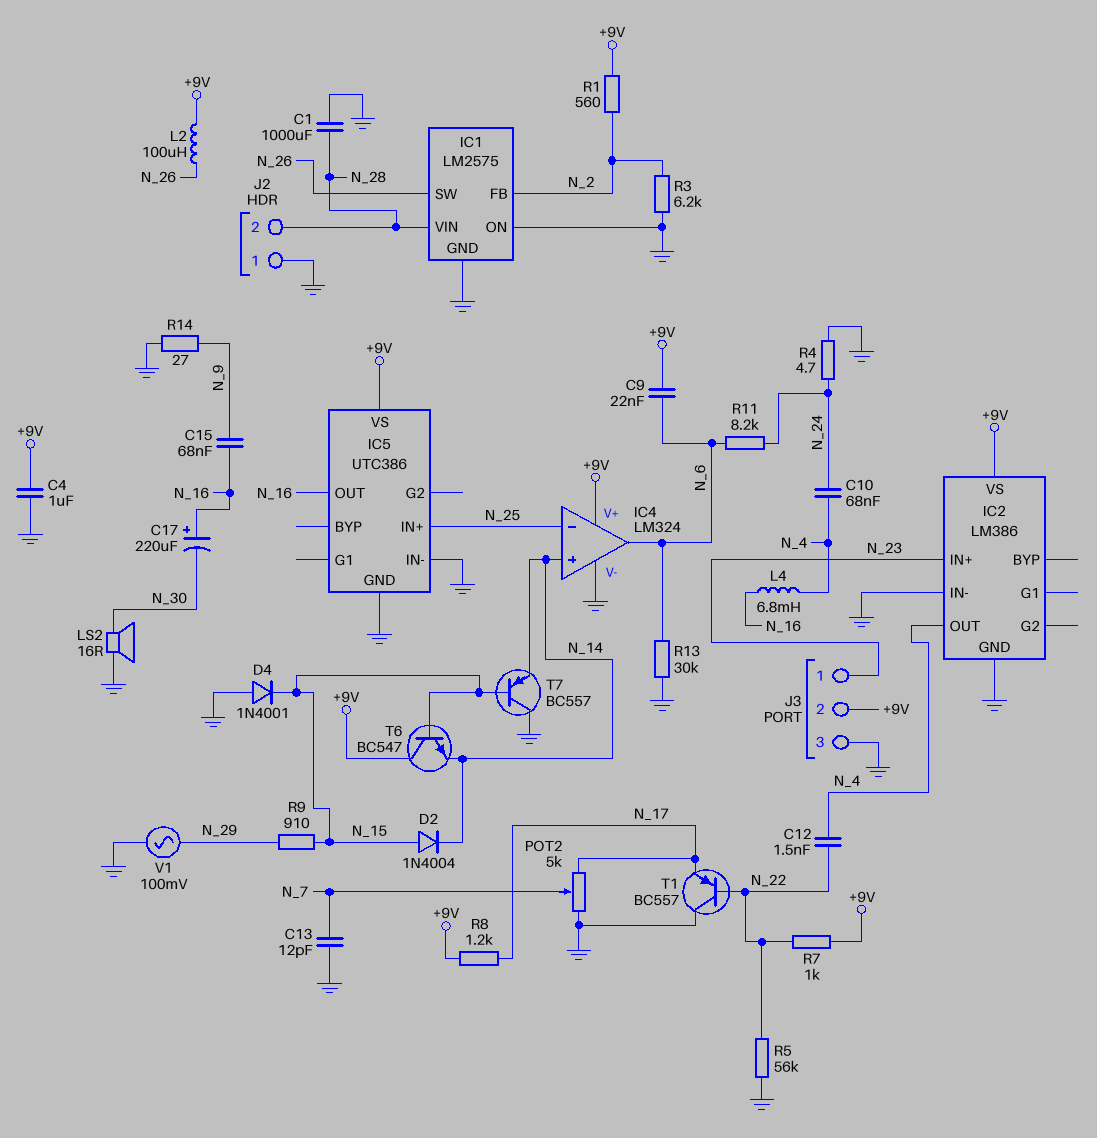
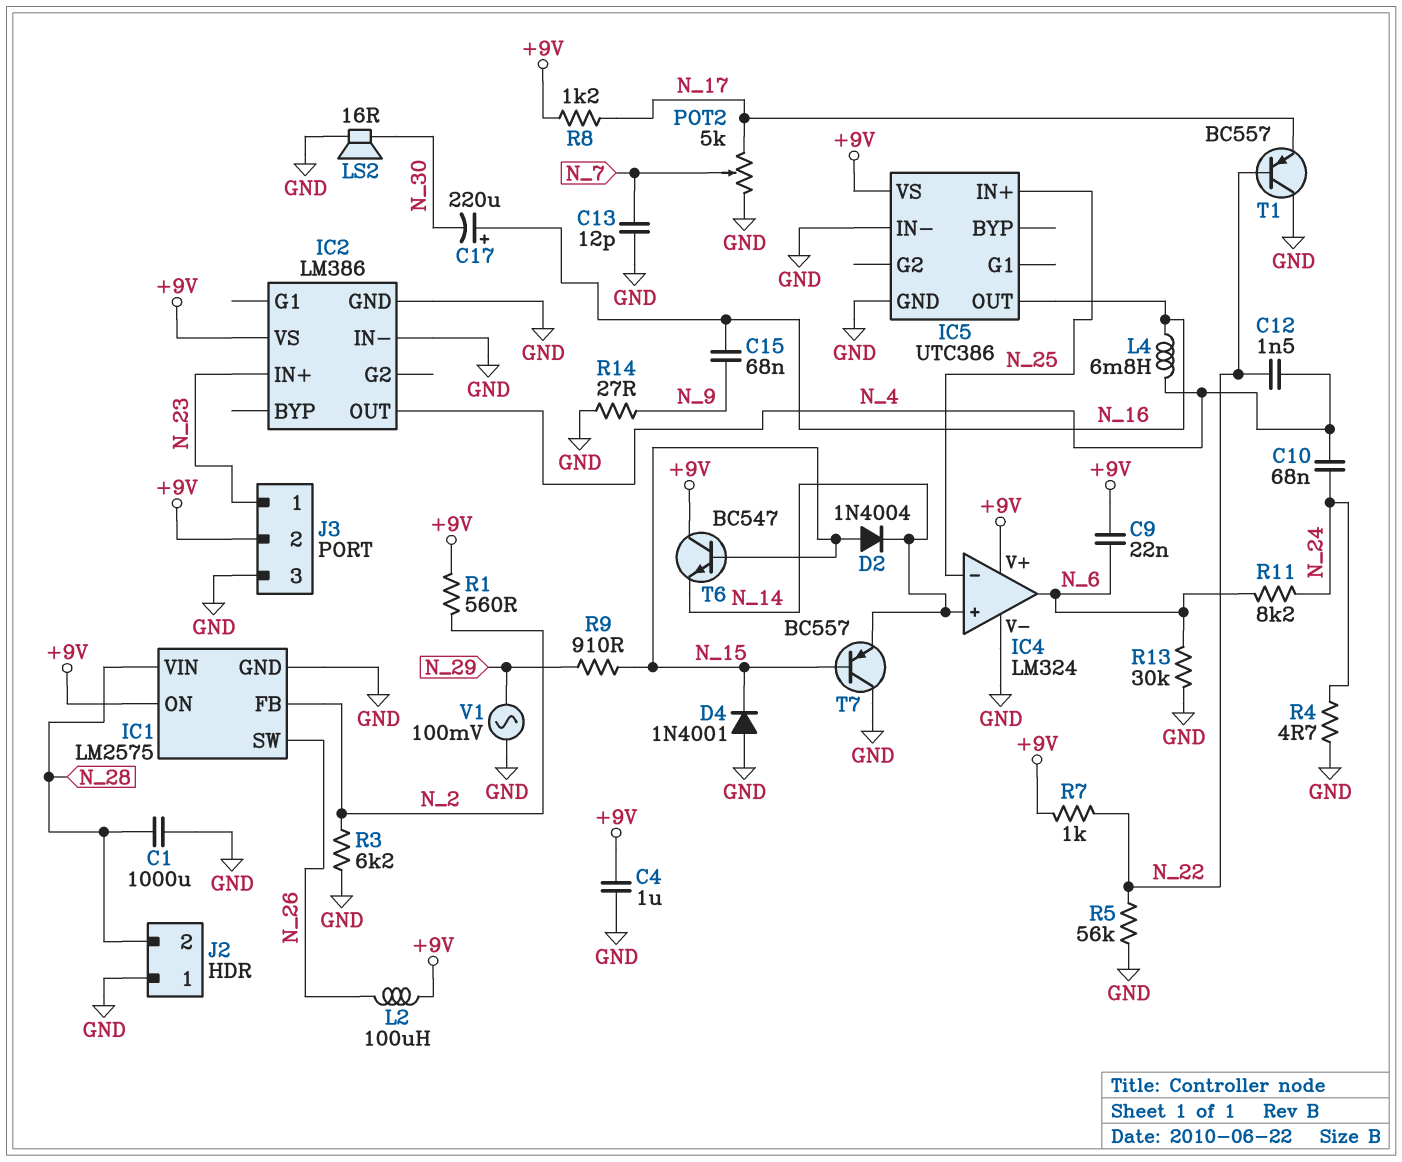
IC1 pin ON: GND -> +9V

